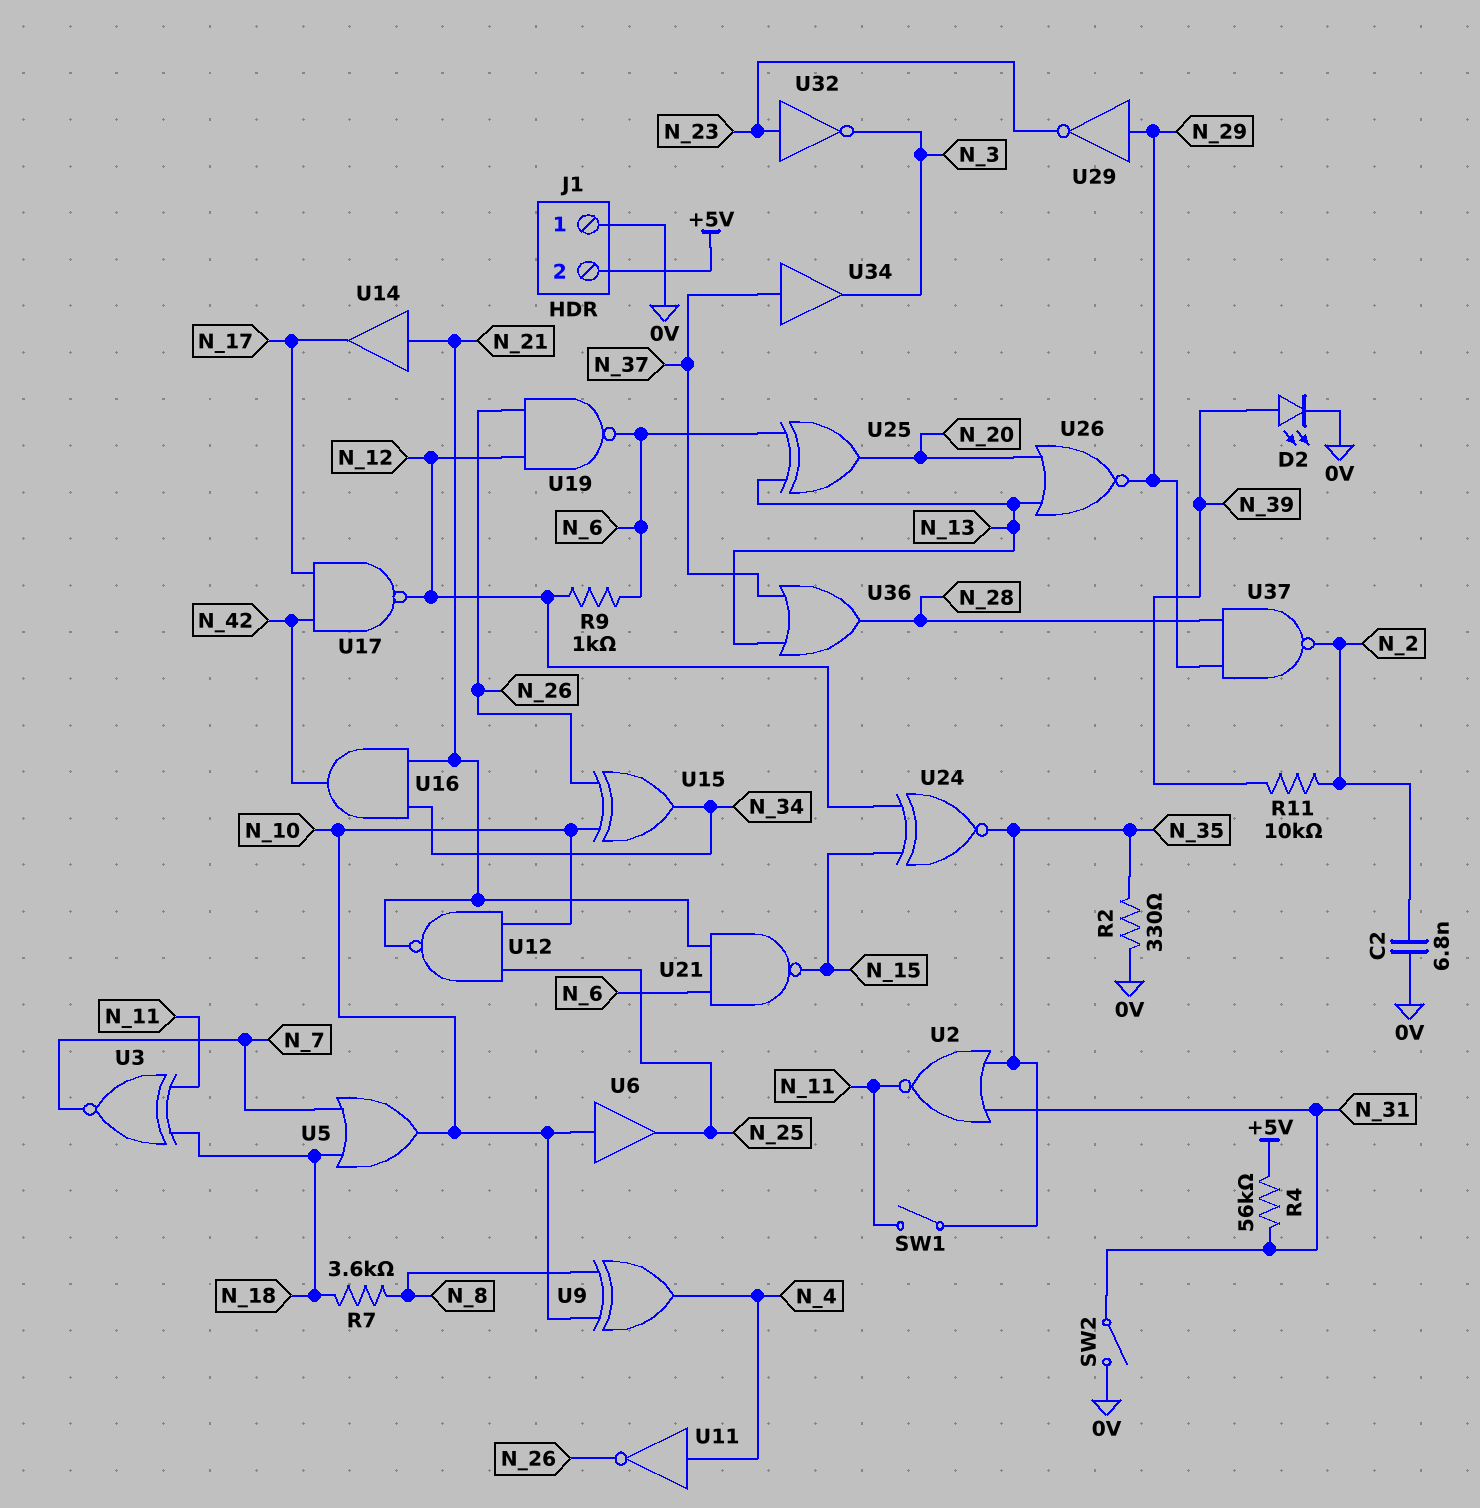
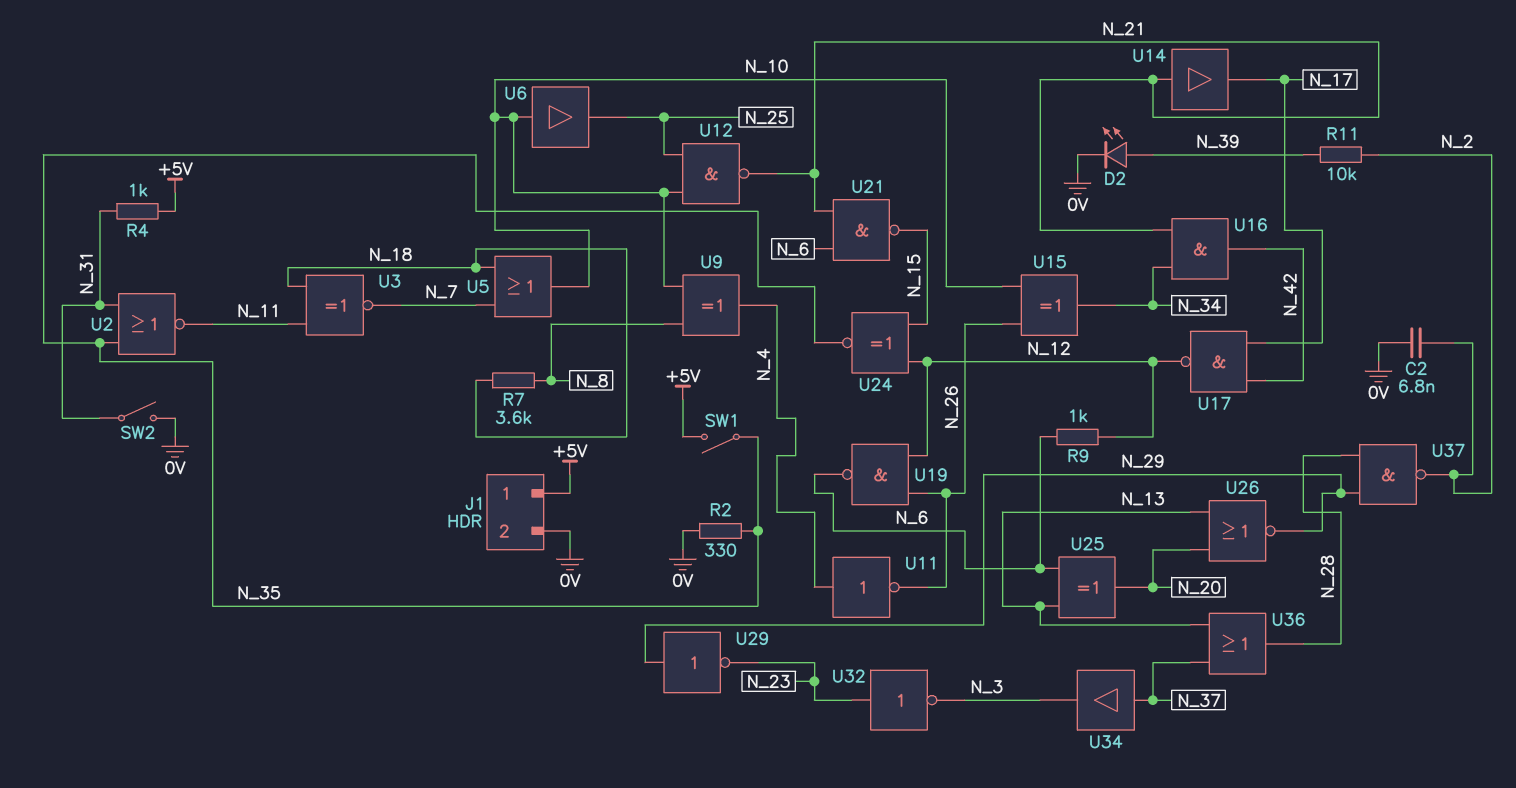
J1 pin 1: 0V -> +5V
J1 pin 2: +5V -> 0V
R4: 56k (+5V, N_31) -> 1k (+5V, N_31)
SW1: switch (N_11, N_35) -> switch (+5V, N_35)

